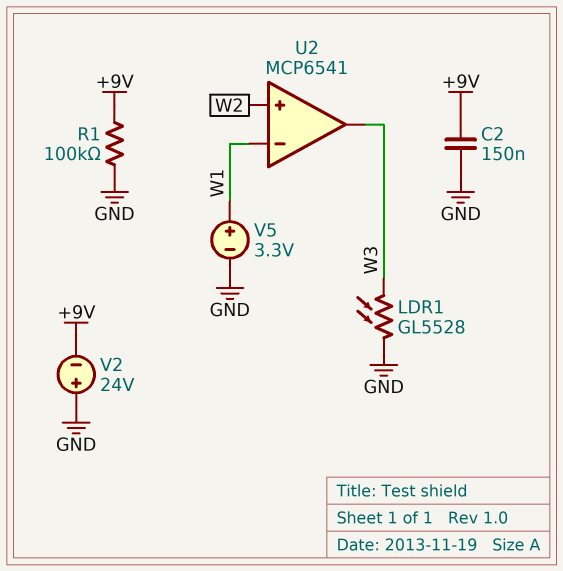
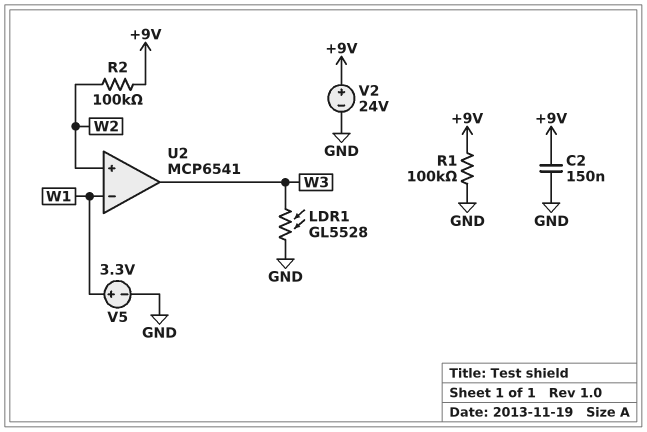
R2: none -> 100k (+9V, W2)
V2: 24V (plus GND, minus +9V) -> 24V (plus +9V, minus GND)

